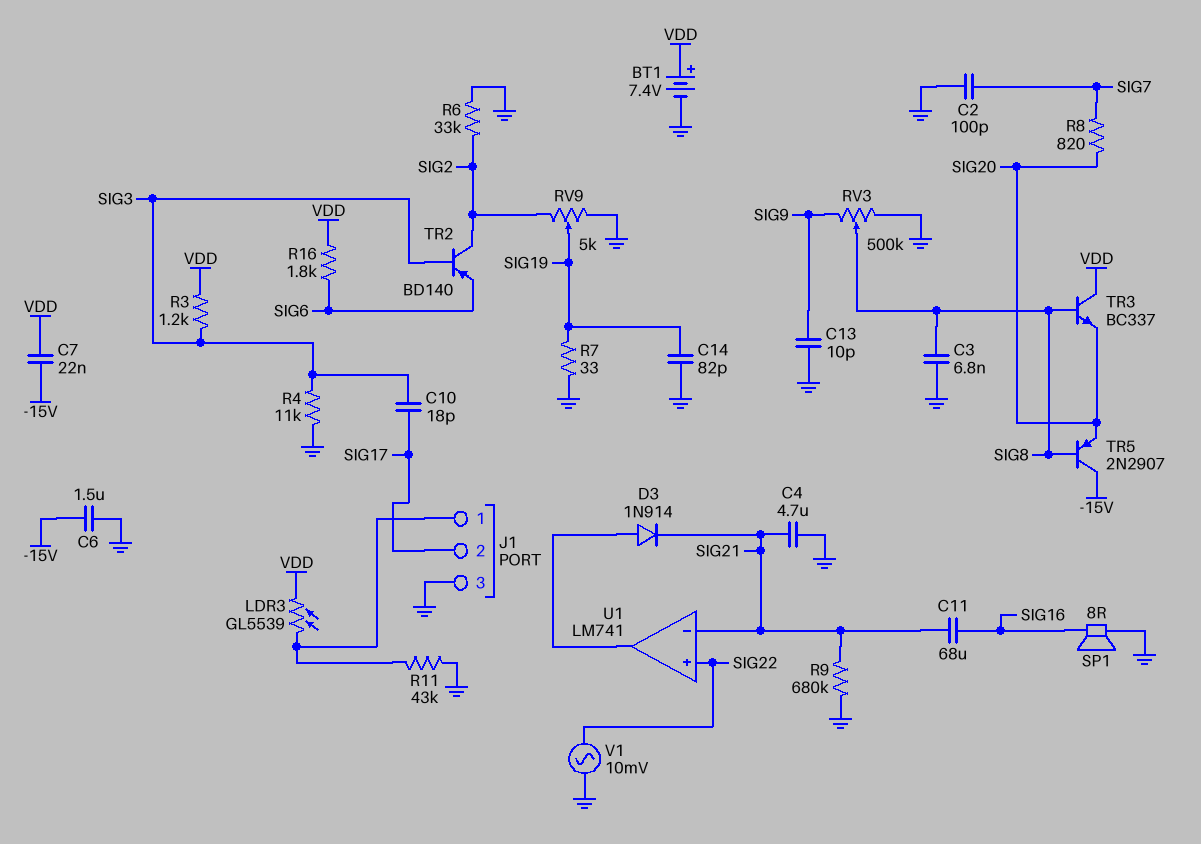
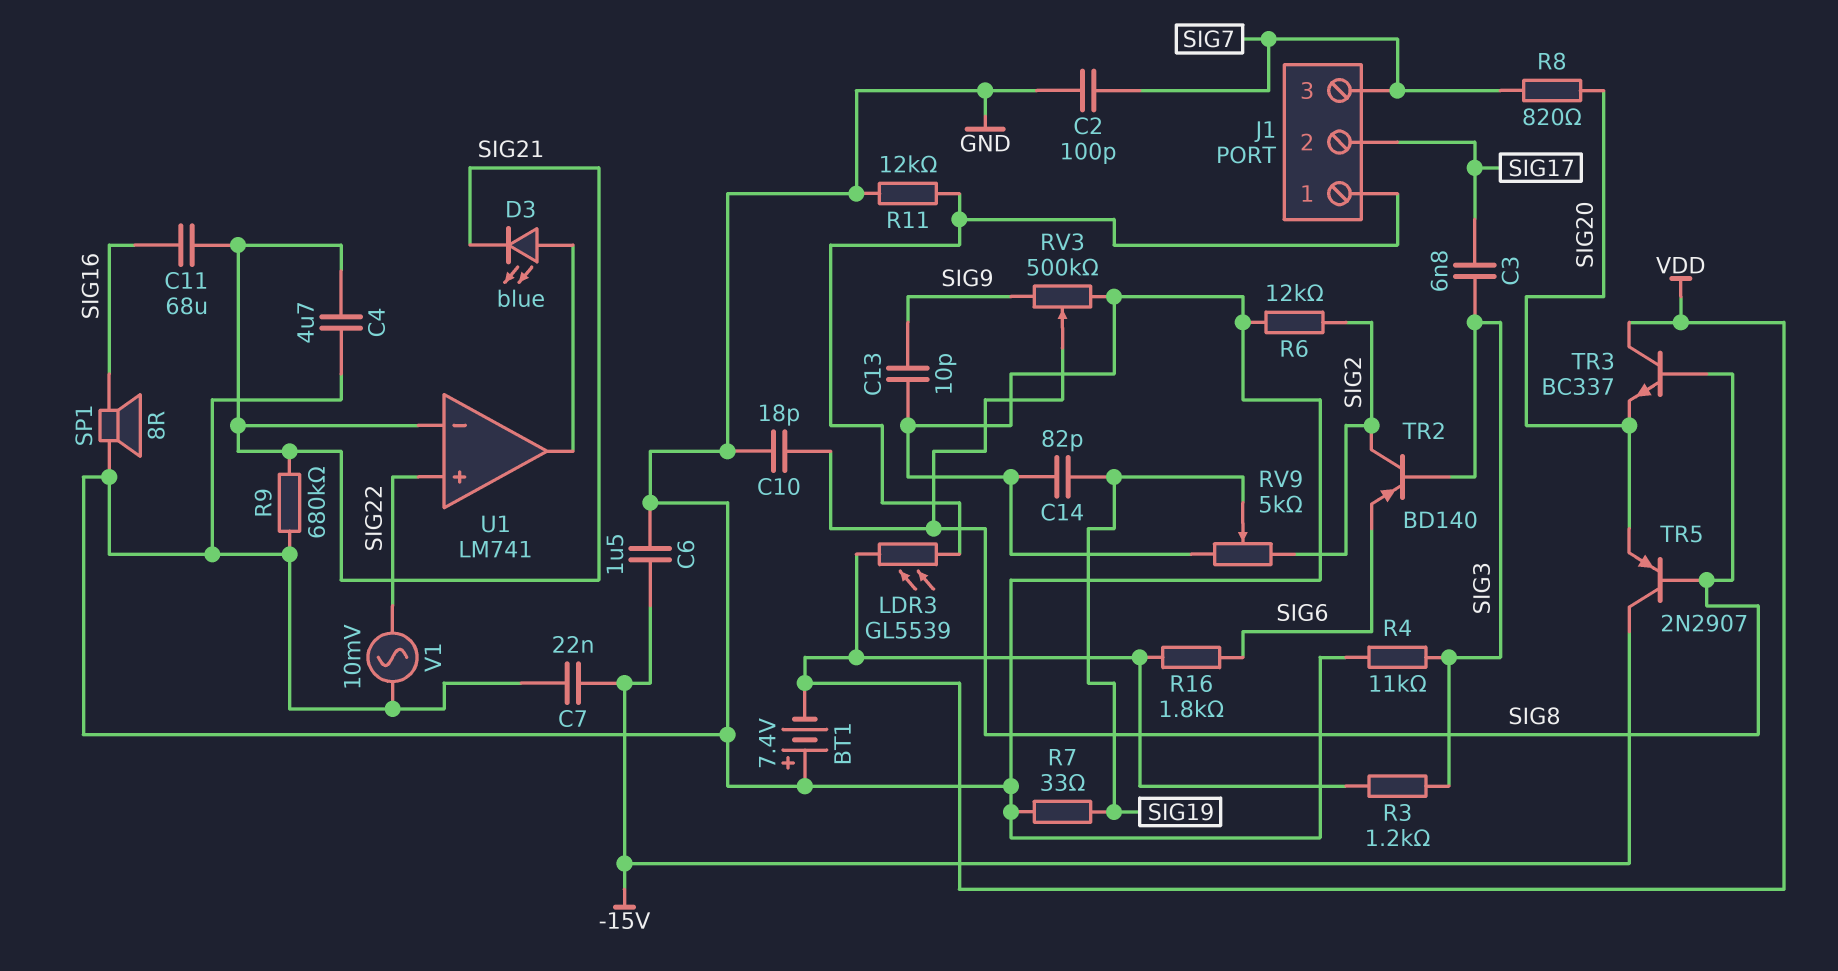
BT1: 7.4V (plus VDD, minus GND) -> 7.4V (plus GND, minus VDD)
C3: 6.8nF (GND, SIG8) -> 6.8nF (SIG3, SIG17)
C7: 22nF (-15V, VDD) -> 22nF (-15V, GND)
C10: 18pF (SIG3, SIG17) -> 18pF (GND, SIG8)
D3: diode 1N914 (A U1/out, K SIG21) -> LED blue (A U1/out, K SIG21)
J1 pin 3: GND -> SIG7
R6: 33k (GND, SIG2) -> 12k (GND, SIG2)
R11: 43k (GND, J1/1) -> 12k (GND, J1/1)

